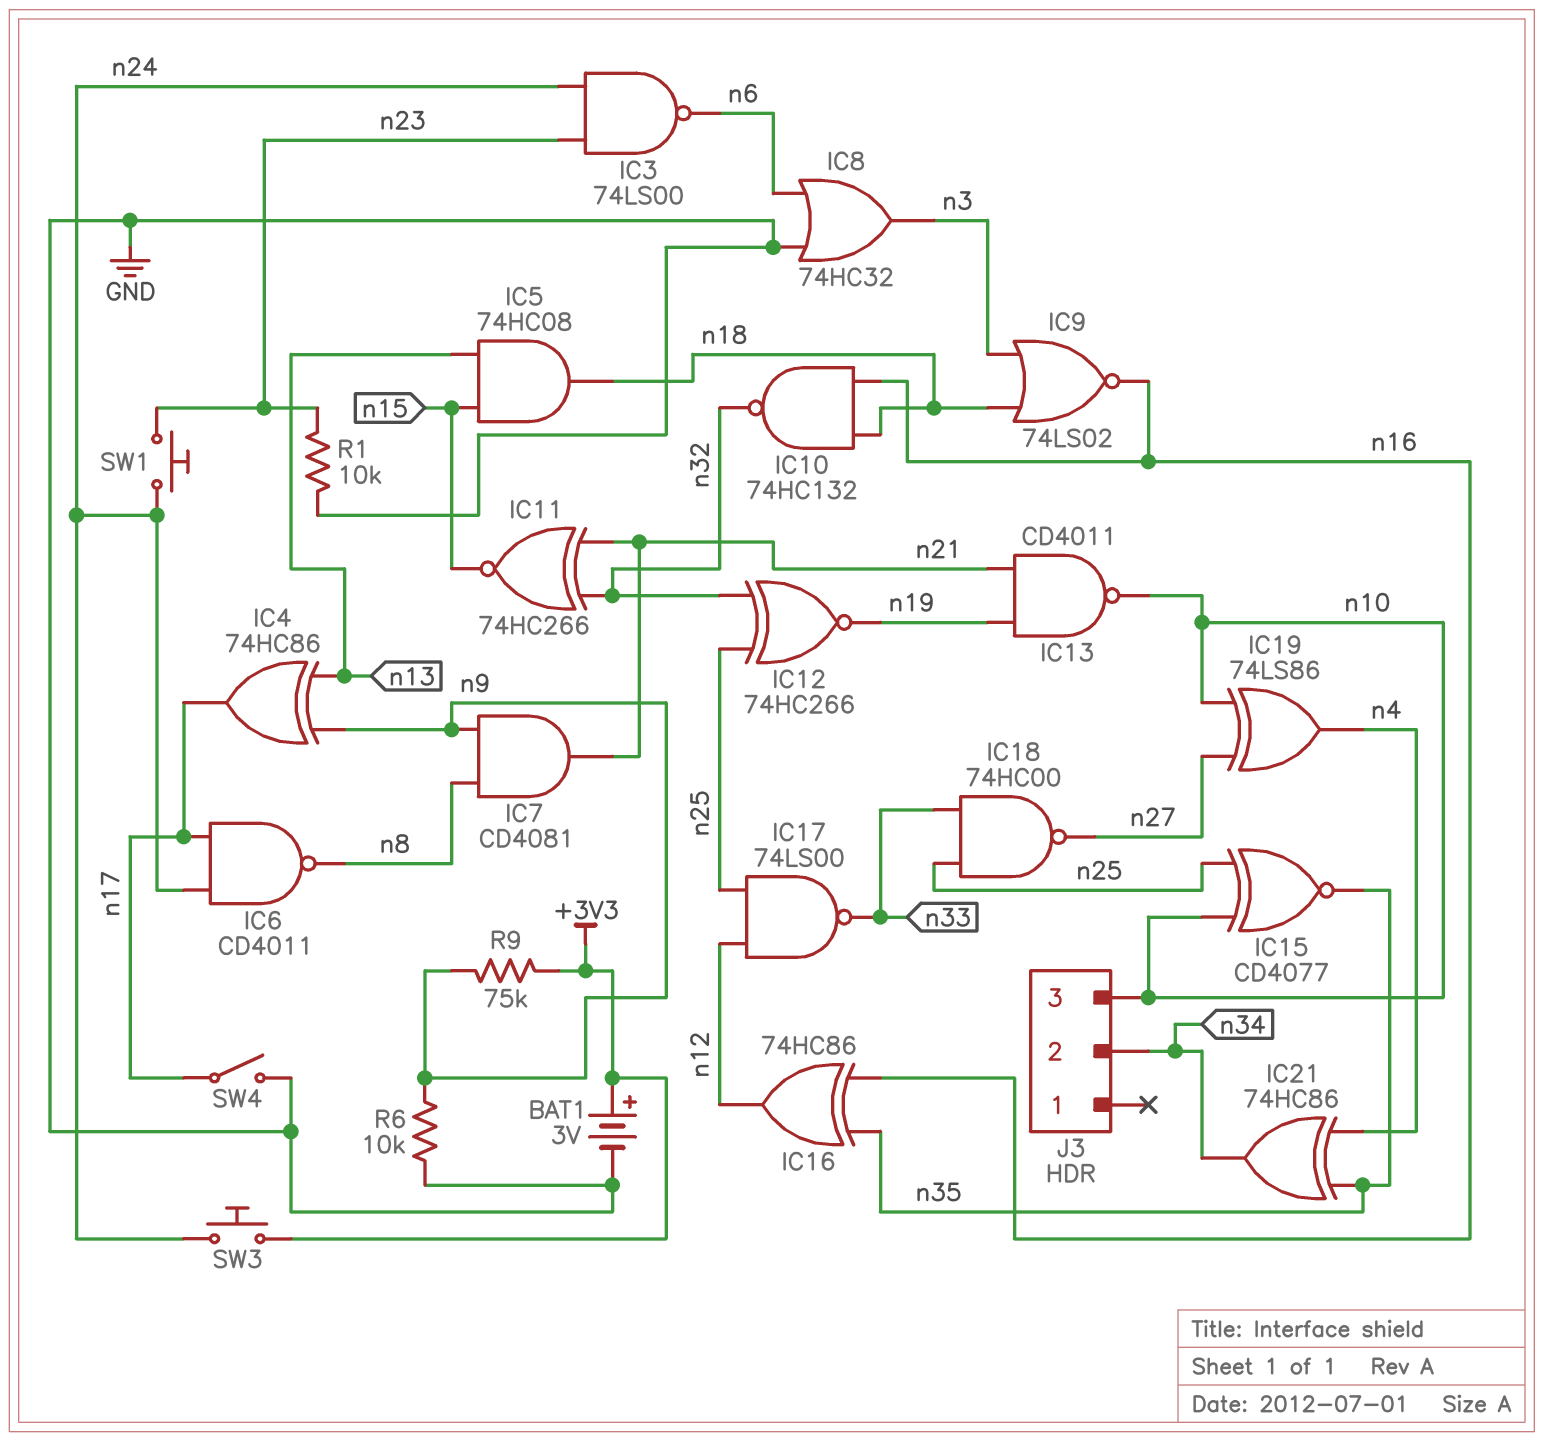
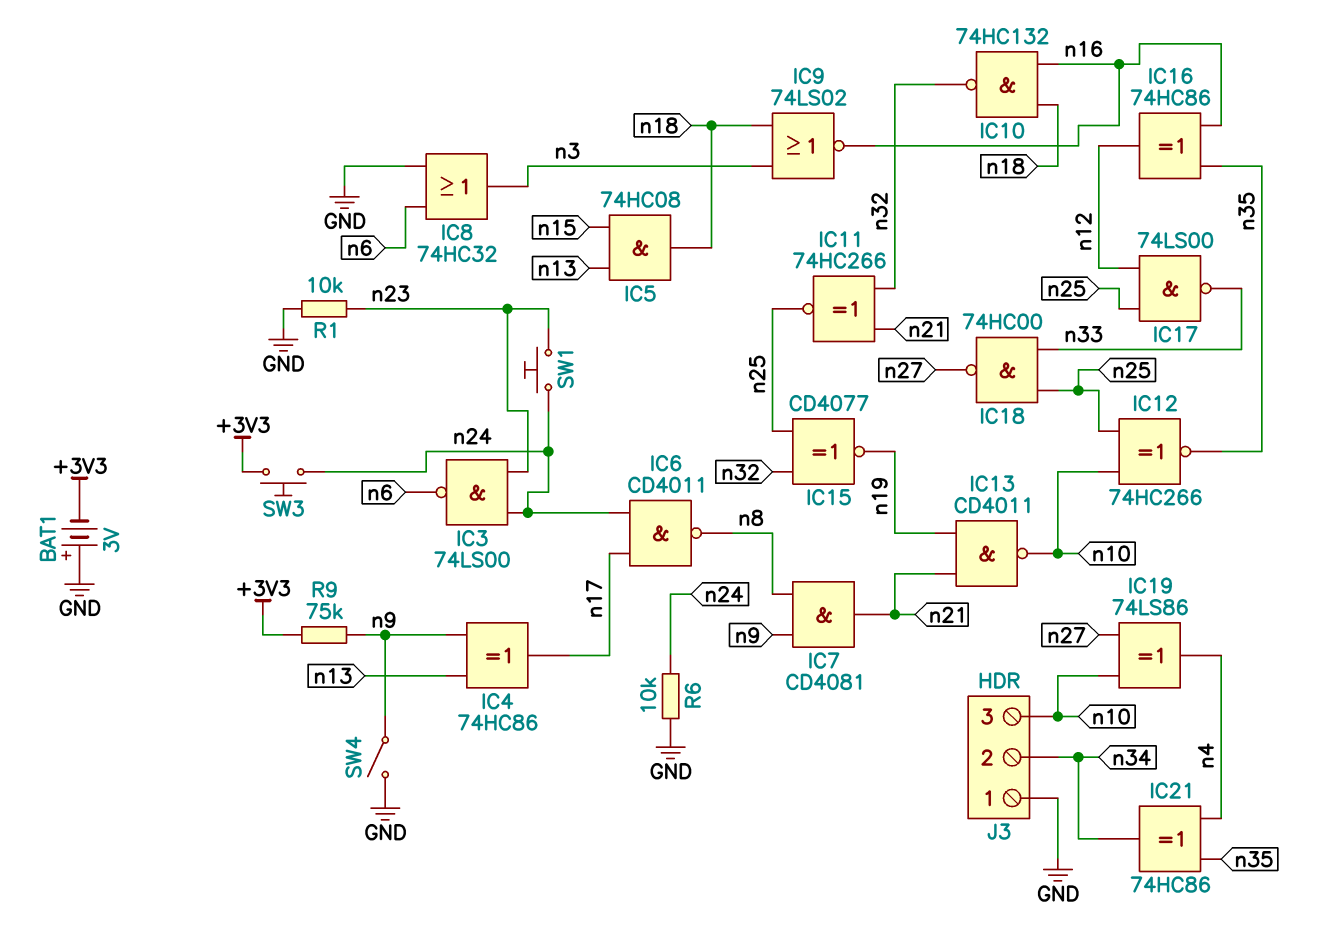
BAT1: 3V (plus +3V3, minus GND) -> 3V (plus GND, minus +3V3)
IC11: XNOR 74HC266 (in n21, in n32, out n15) -> XNOR 74HC266 (in n21, in n32, out n25)
IC12: XNOR 74HC266 (in n25, in n32, out n19) -> XNOR 74HC266 (in n10, in n25, out n35)
IC15: XNOR CD4077 (in n10, in n25, out n35) -> XNOR CD4077 (in n25, in n32, out n19)
J3 pin 1: none -> GND
R6: 10k (GND, n9) -> 10k (GND, n24)
SW4: switch (GND, n17) -> switch (GND, n9)

